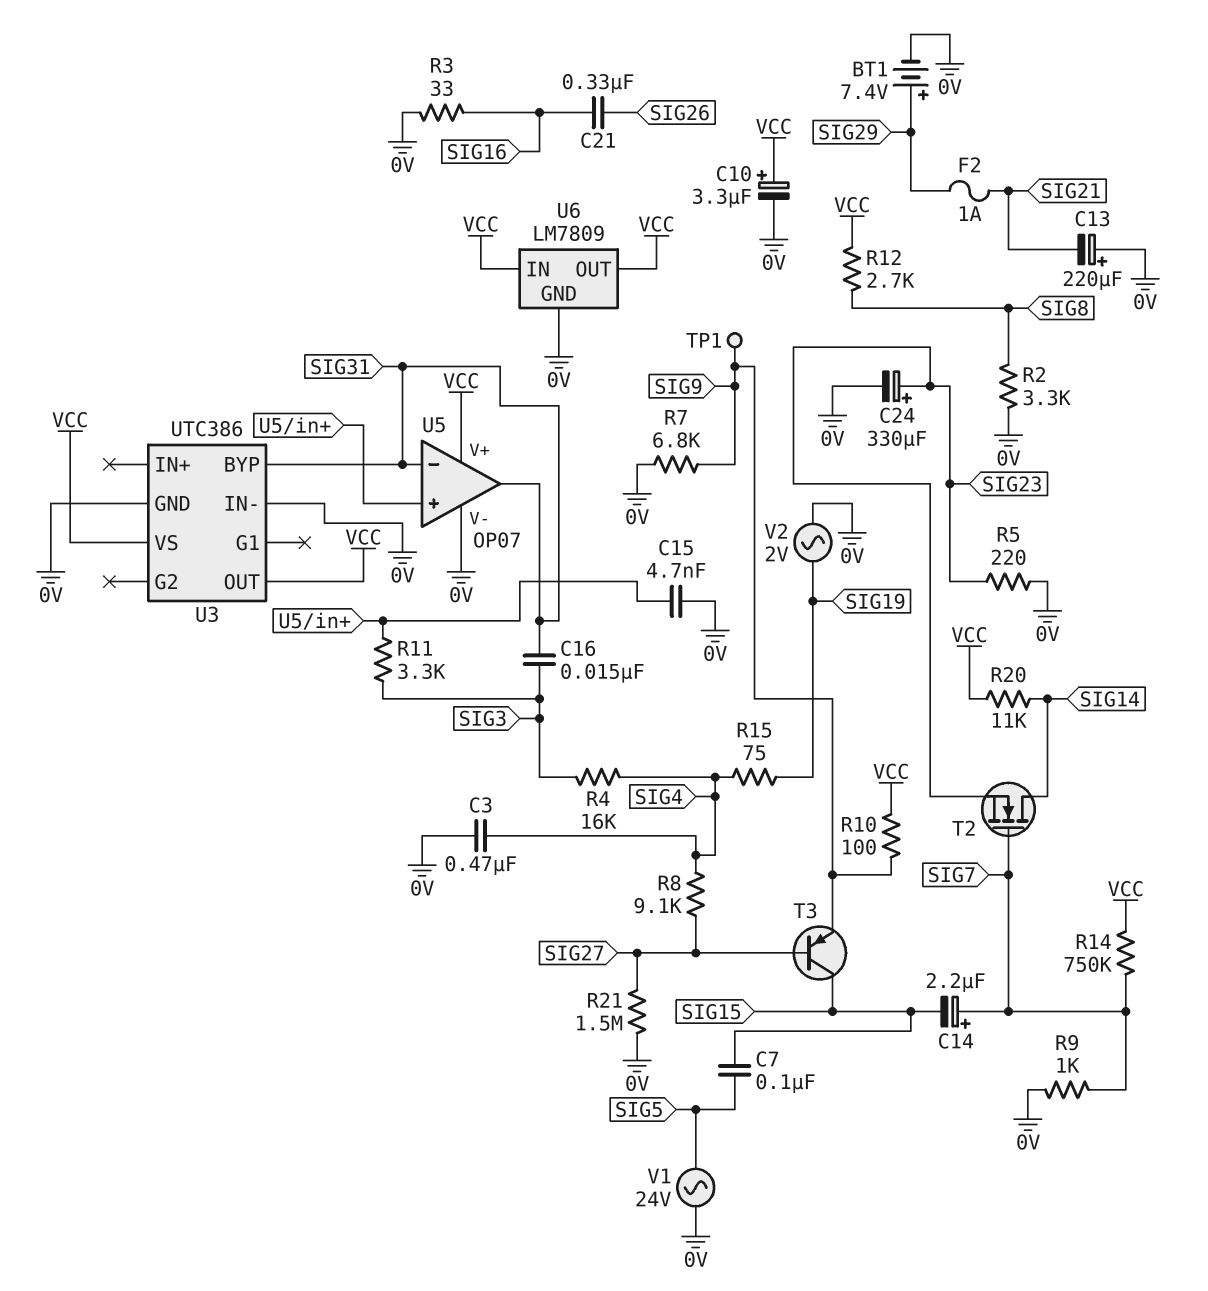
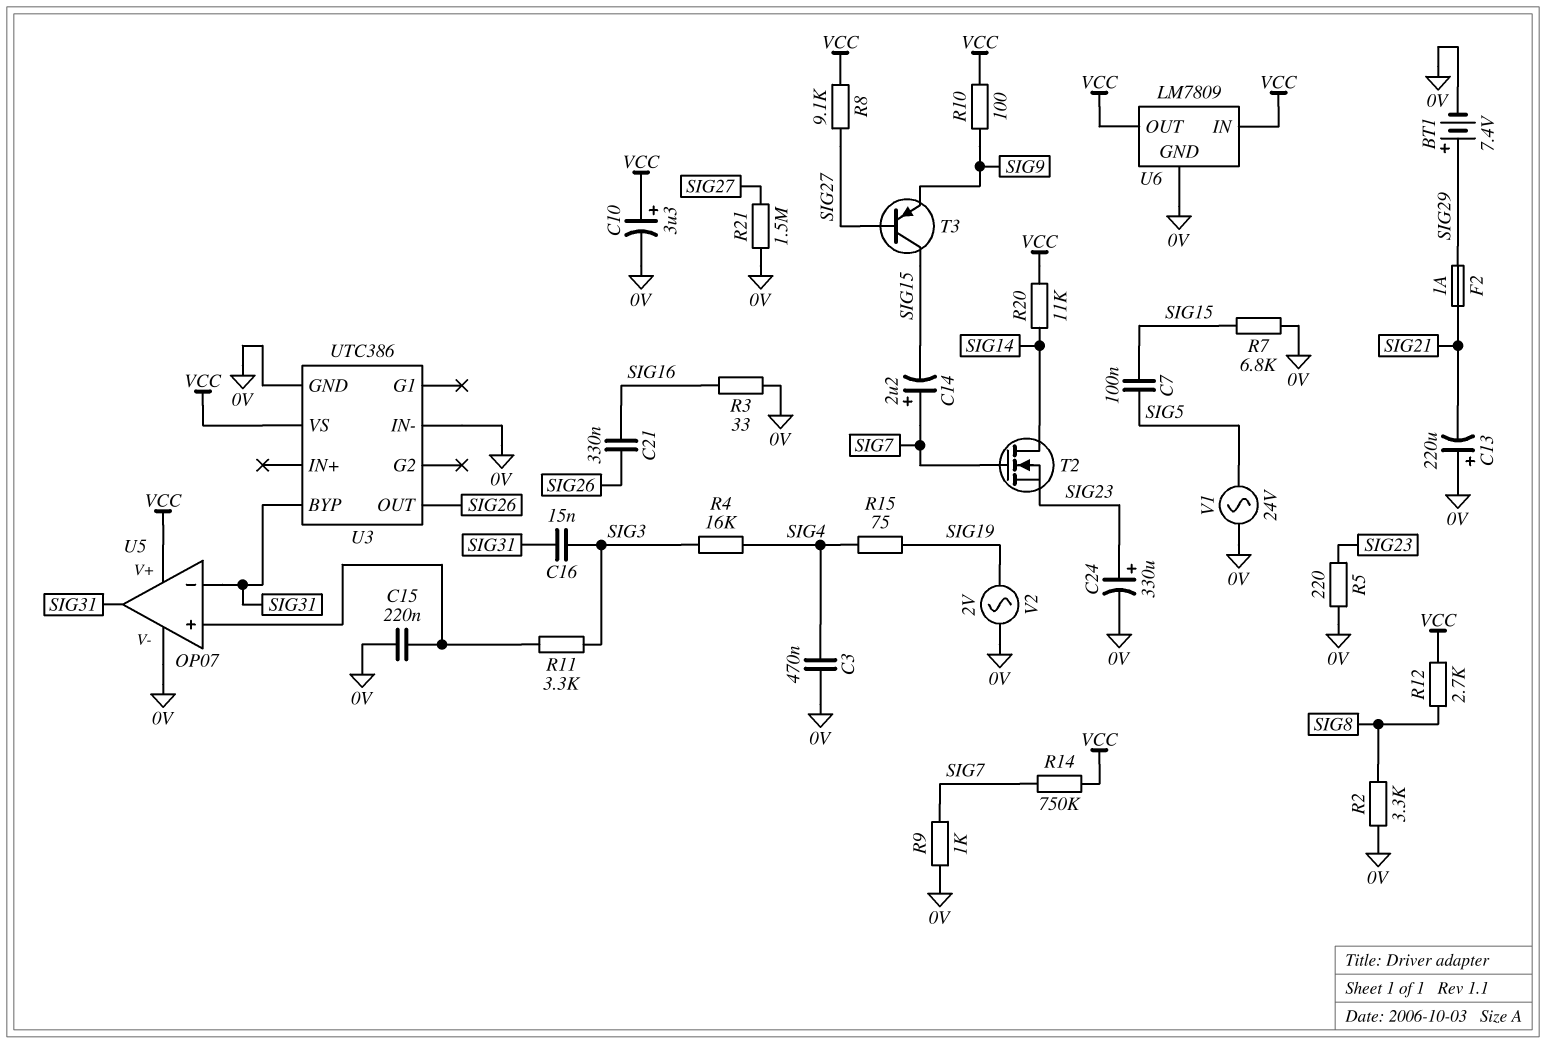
C15: 4.7nF (0V, U5/in+) -> 220nF (0V, U5/in+)
R7: 6.8k (0V, SIG9) -> 6.8k (0V, SIG15)
R8: 9.1k (SIG4, SIG27) -> 9.1k (SIG27, VCC)
TP1: test point (SIG9) -> none
U3 pin OUT: VCC -> SIG26

